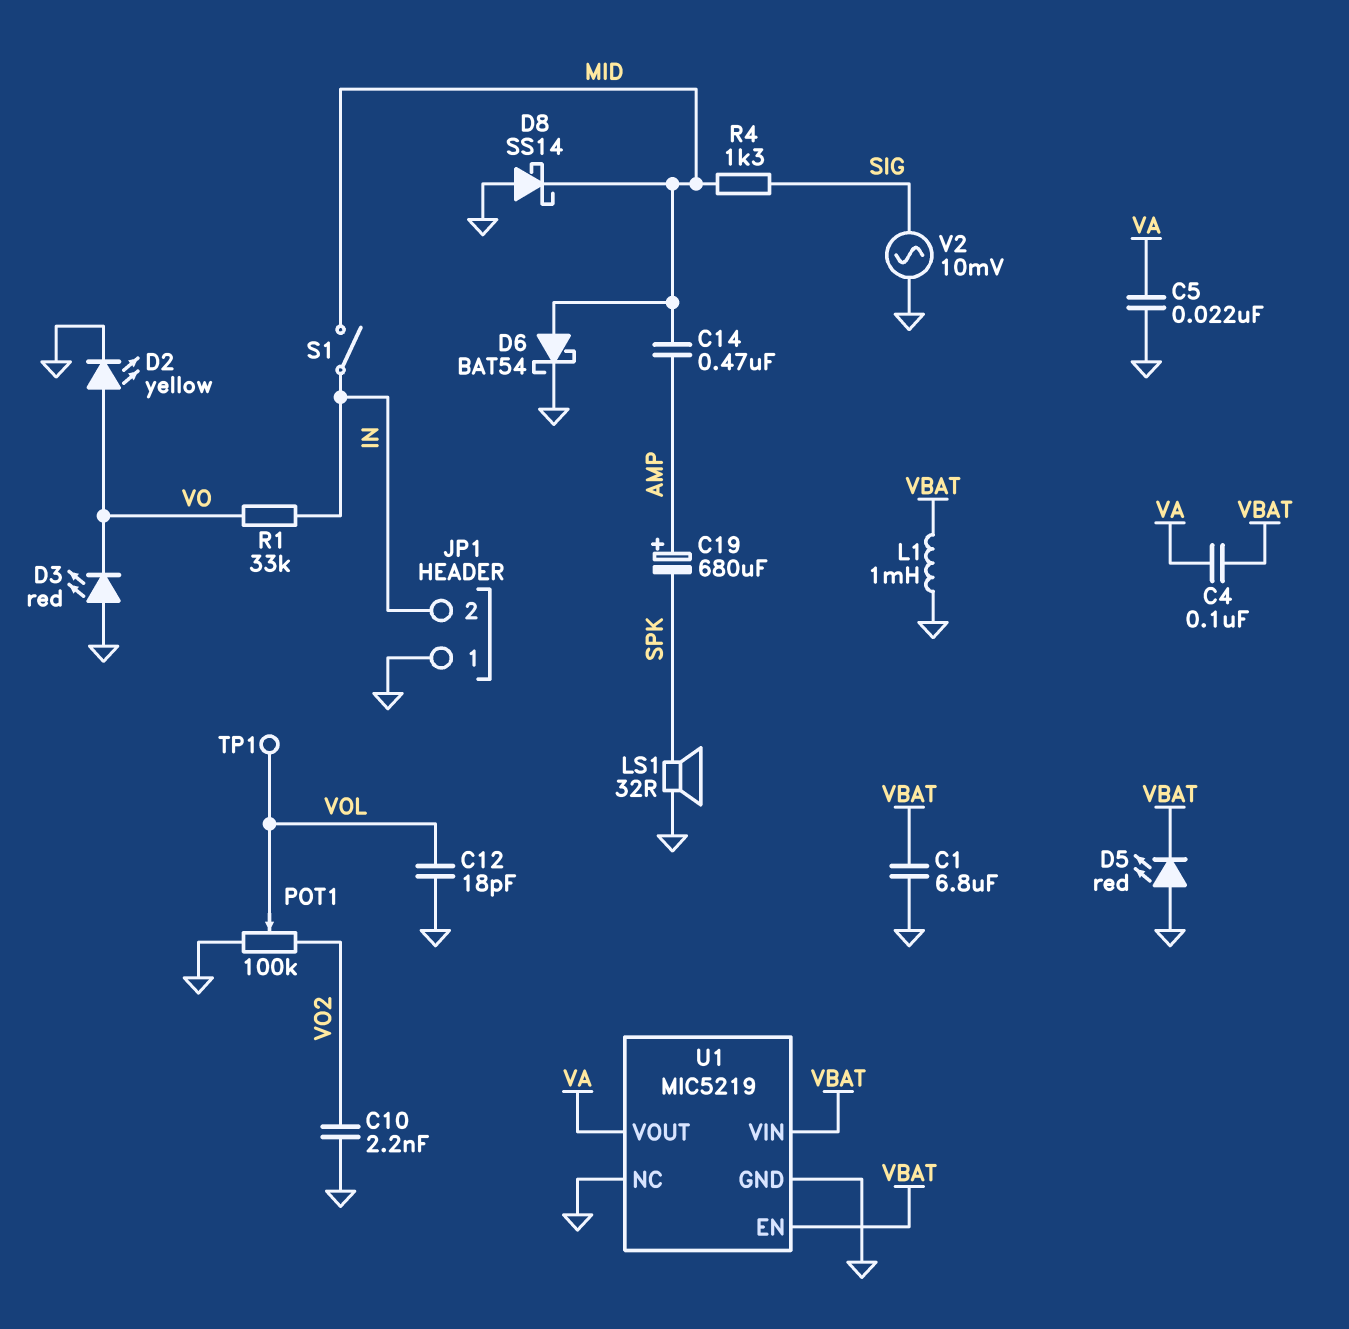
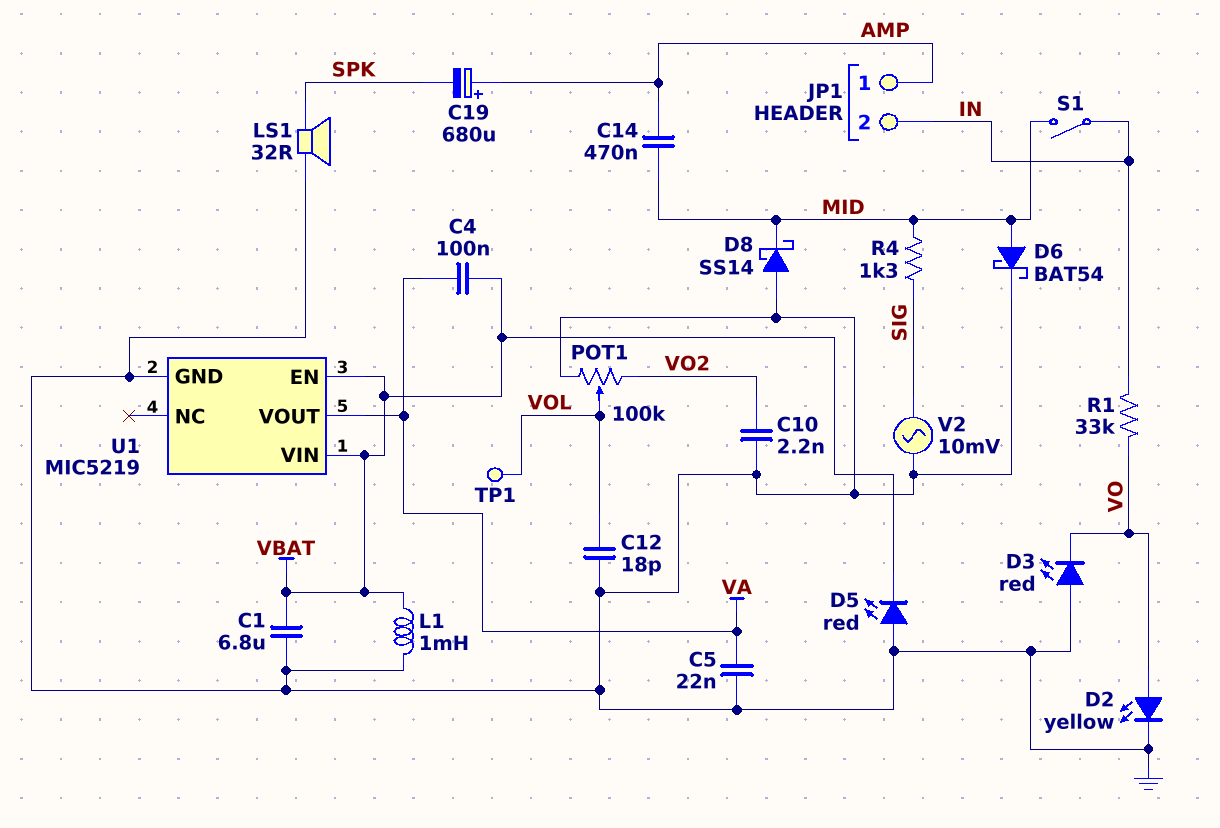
JP1 pin 1: GND -> AMP
U1 pin NC: GND -> none

